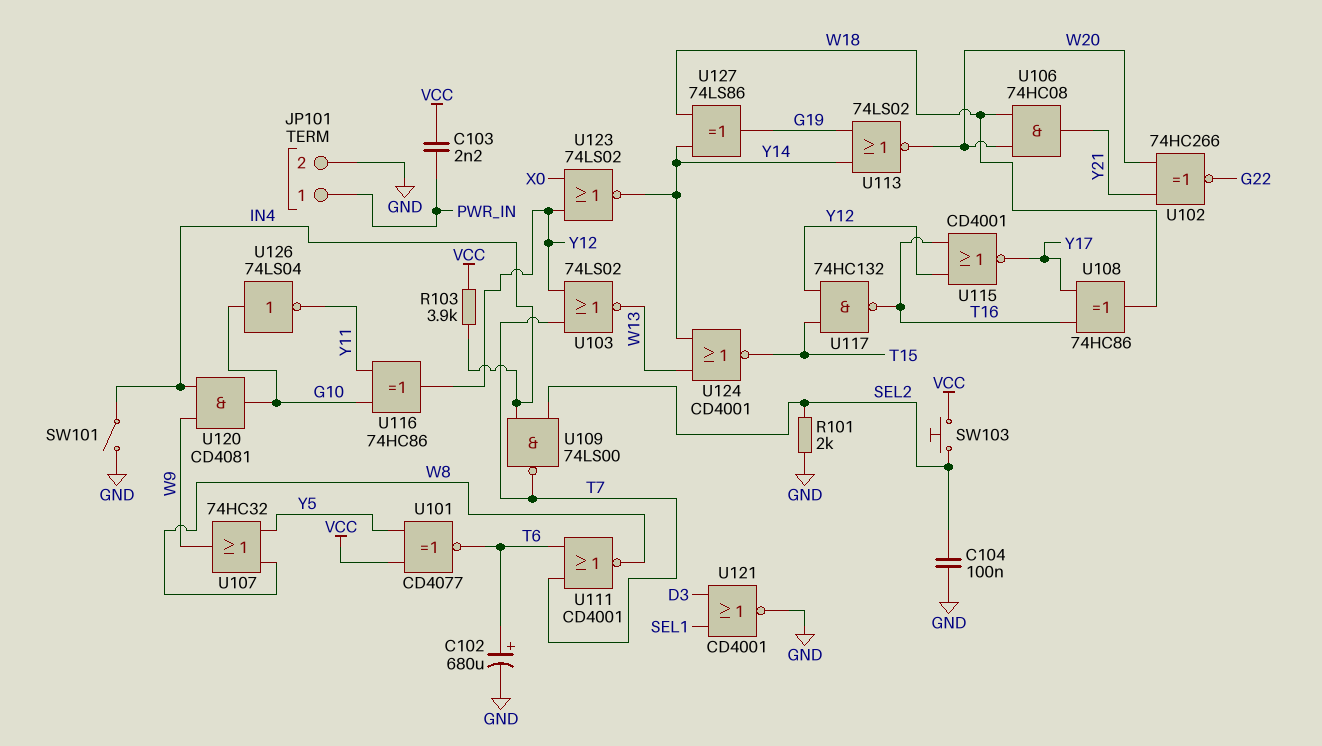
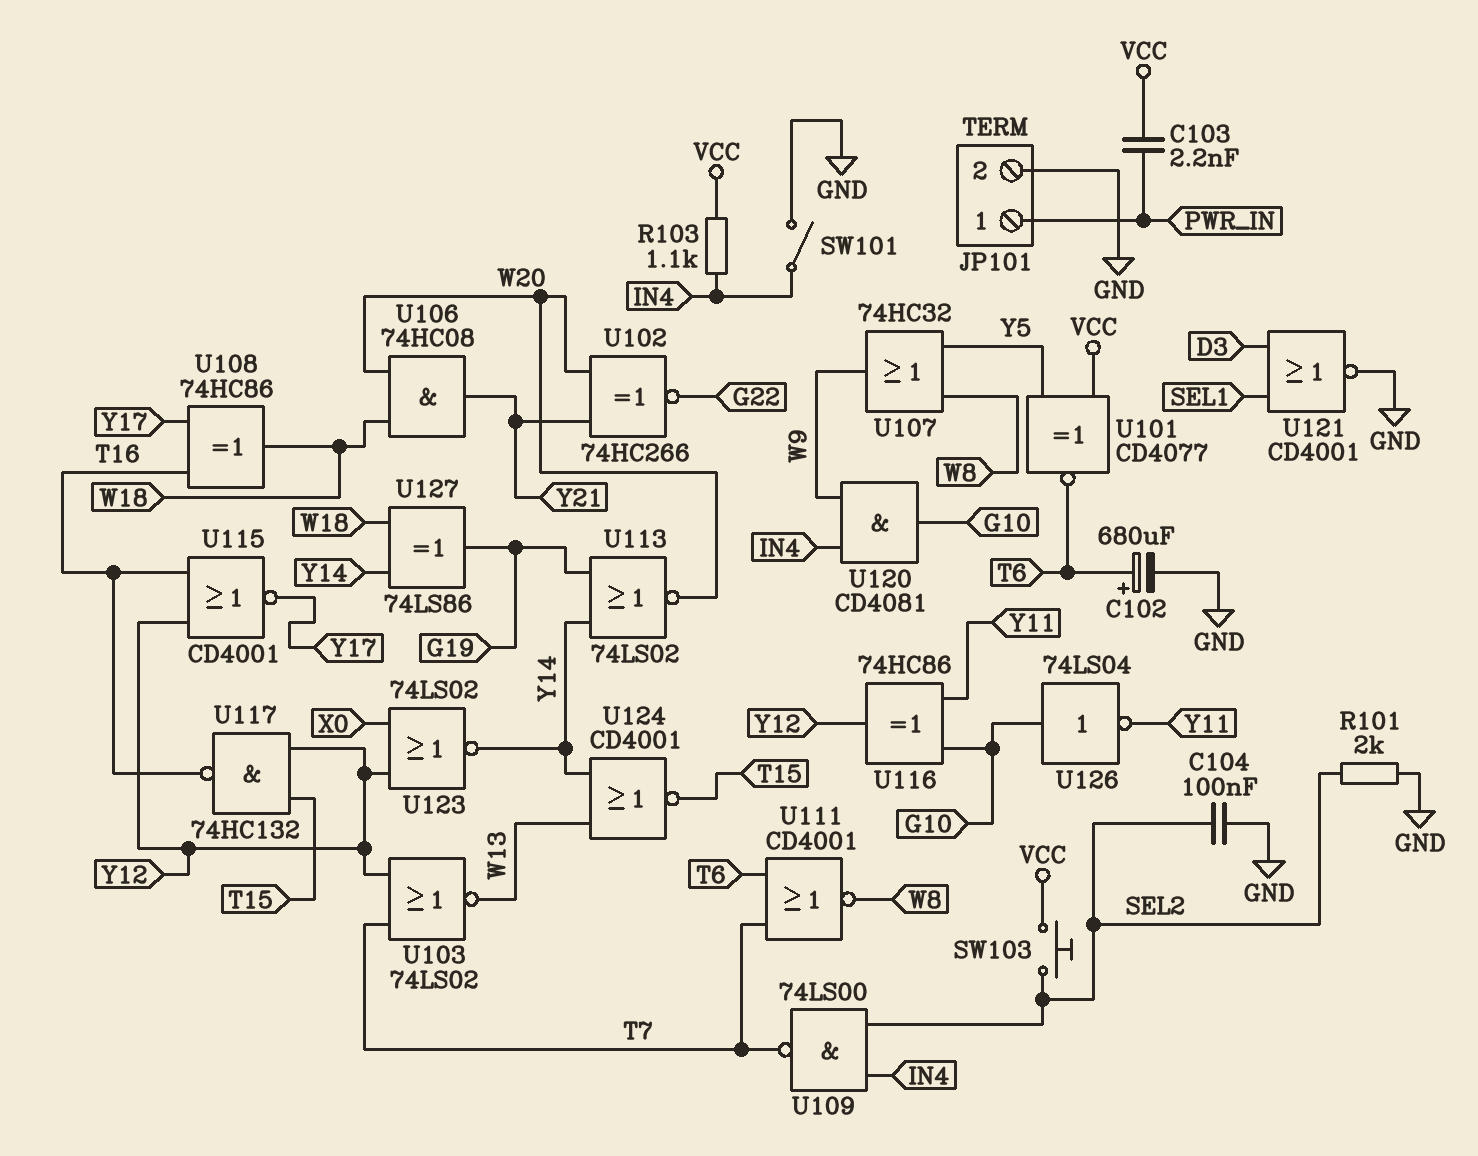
R103: 3.9k (IN4, VCC) -> 1.1k (IN4, VCC)

